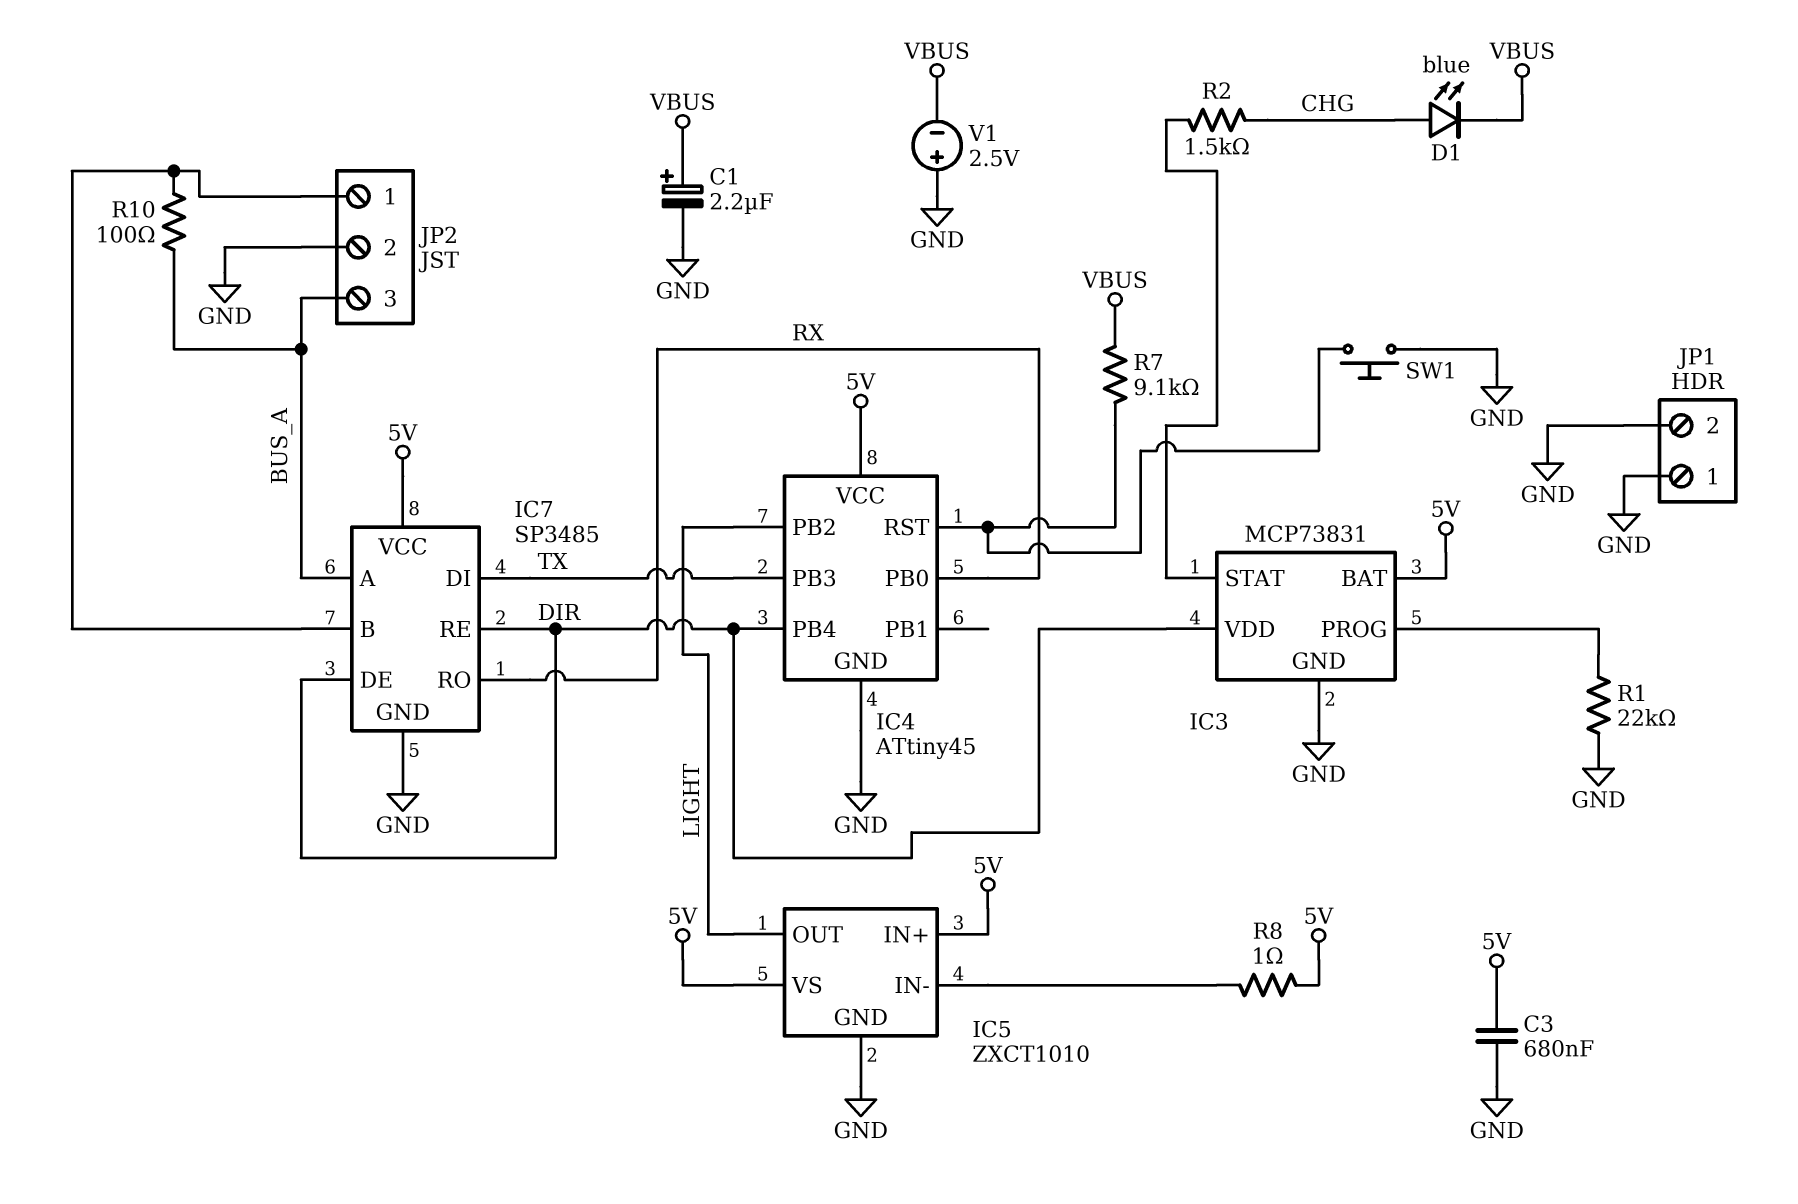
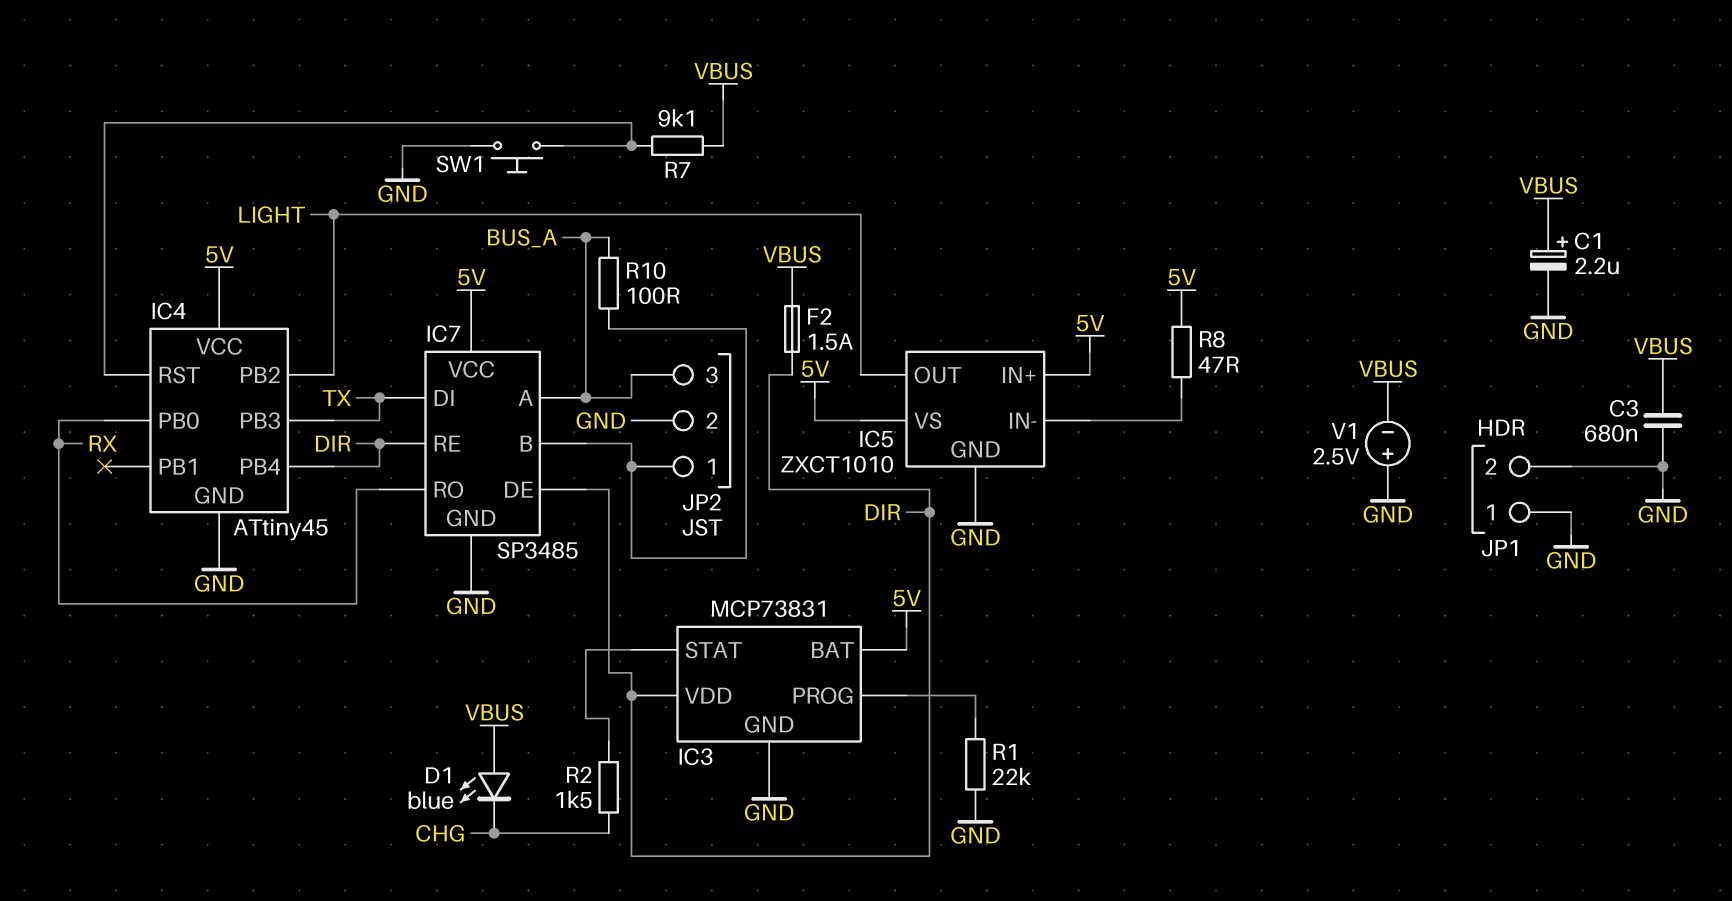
C3: 680nF (5V, GND) -> 680nF (GND, VBUS)
D1: LED blue (A CHG, K VBUS) -> LED blue (A VBUS, K CHG)
F2: none -> 1.5A (DIR, VBUS)
R8: 1 (5V, IC5/IN-) -> 47 (5V, IC5/IN-)

